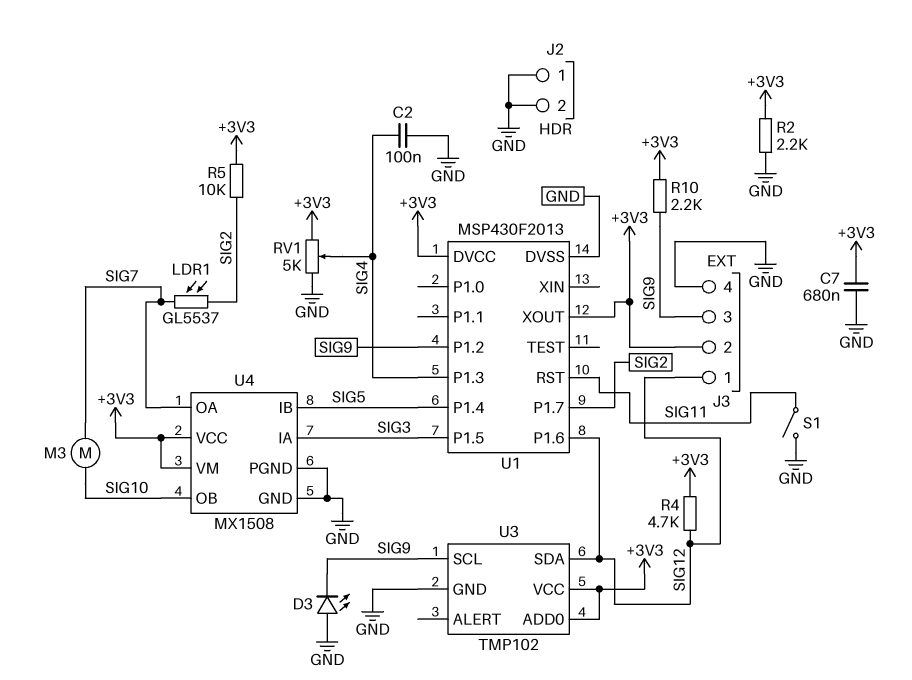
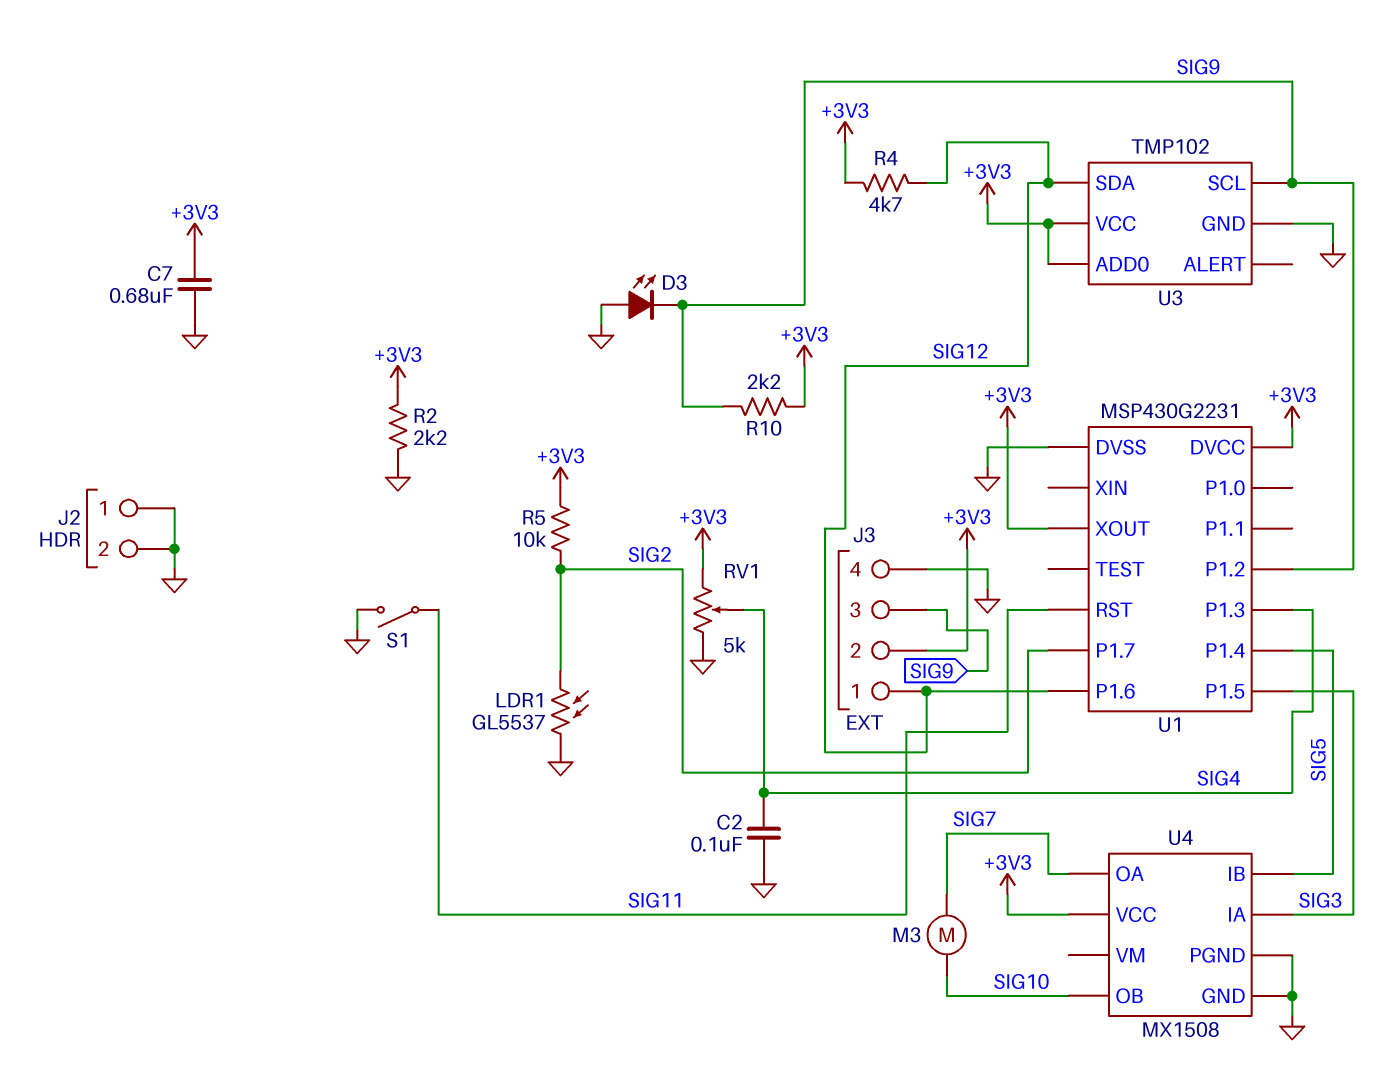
LDR1: GL5537 (SIG2, SIG7) -> GL5537 (GND, SIG2)
U1: MSP430F2013 -> MSP430G2231
U4 pin VM: +3V3 -> none

